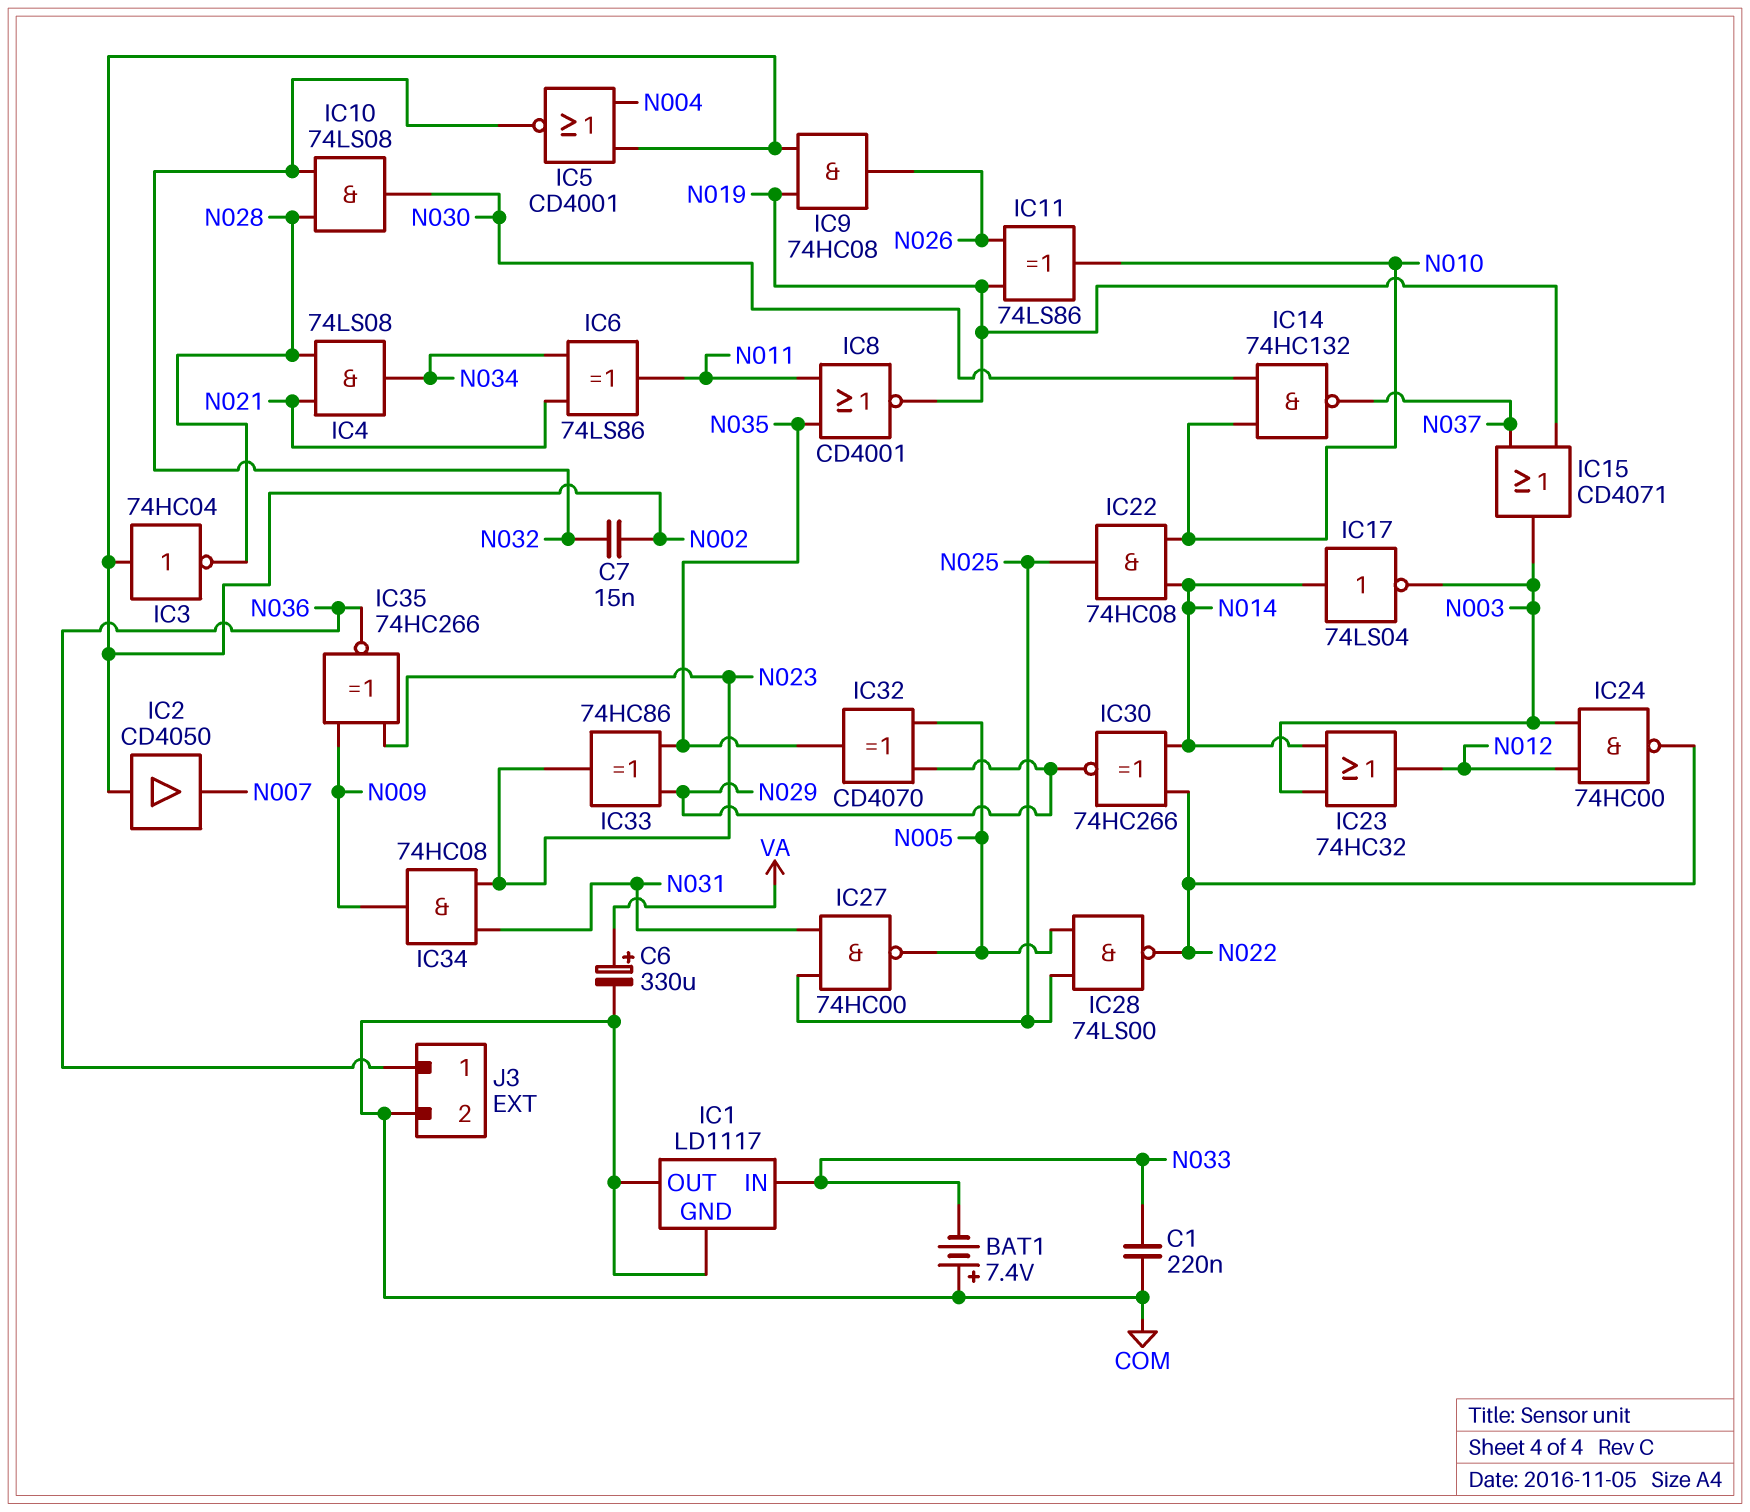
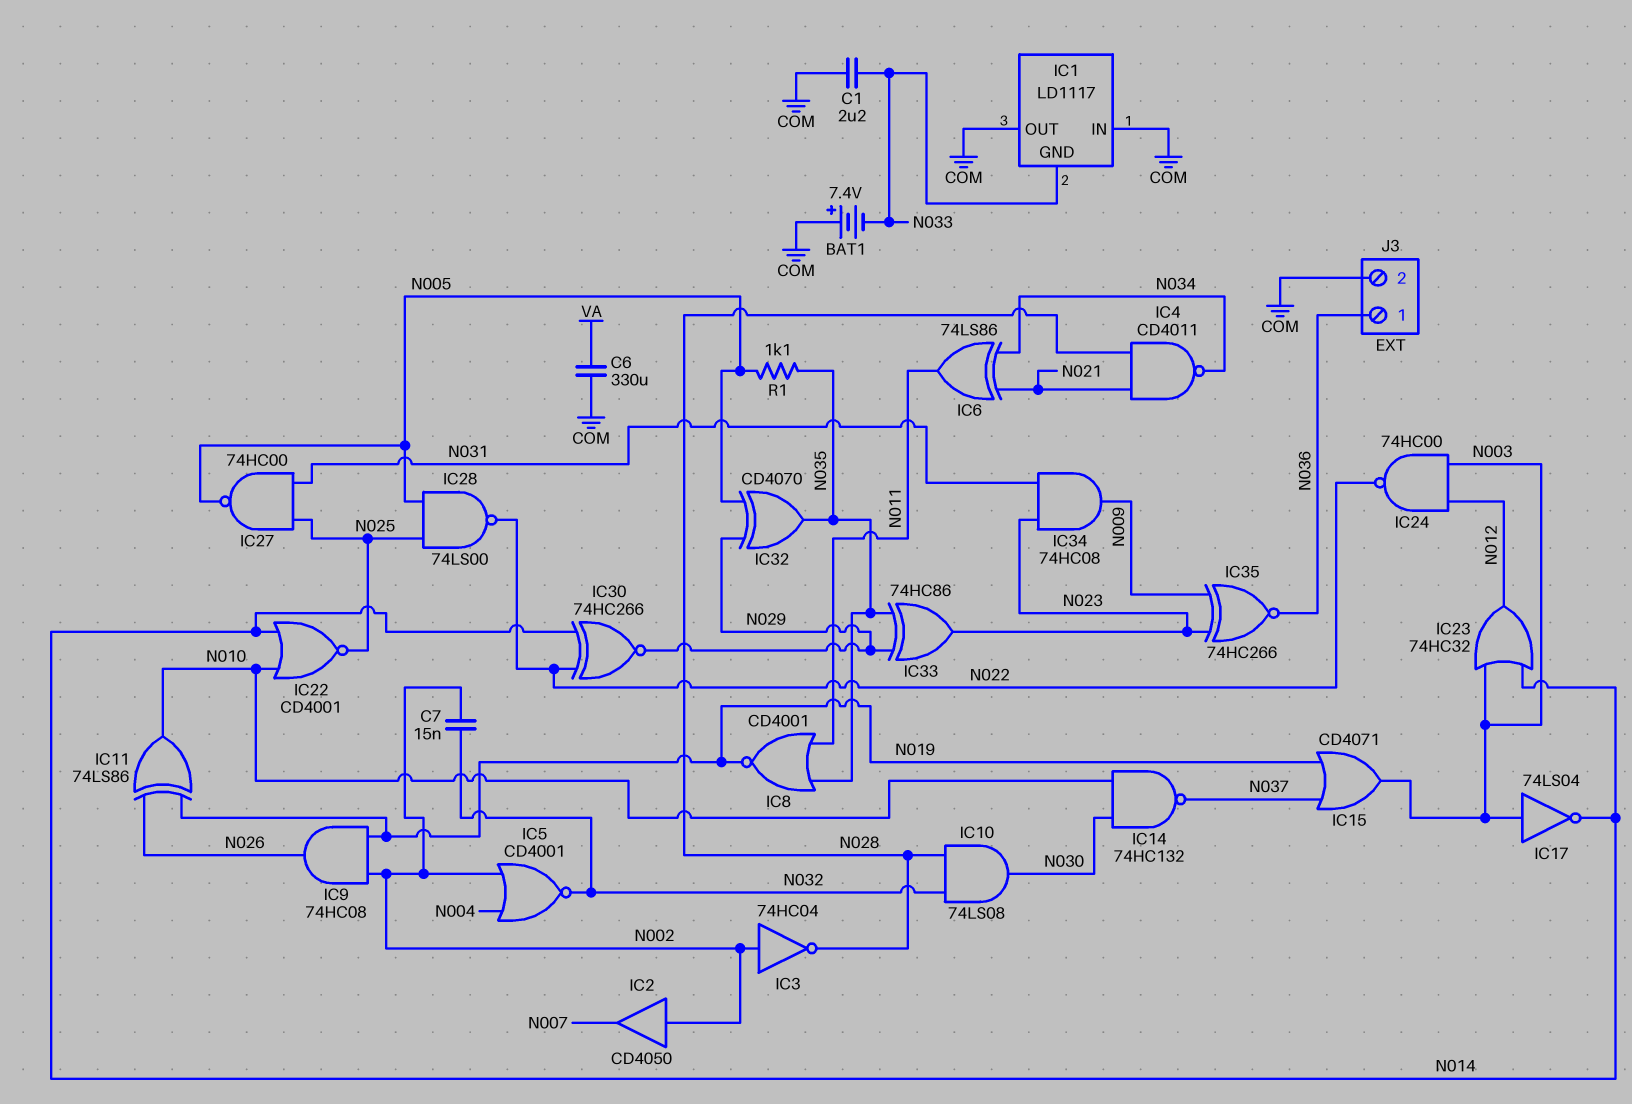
C1: 220nF (COM, N033) -> 2.2uF (COM, N033)
C6: 330uF (plus VA, minus COM) -> 330uF (COM, VA)
IC1 pin GND: COM -> N033
IC1 pin IN: N033 -> COM
IC4: AND 74LS08 (in N021, in N028, out N034) -> NAND CD4011 (in N021, in N028, out N034)
IC17: NOT 74LS04 (in N014, out N003) -> NOT 74LS04 (in N003, out N014)
IC22: AND 74HC08 (in N010, in N014, out N025) -> NOR CD4001 (in N010, in N014, out N025)
R1: none -> 1.1k (N005, N035)

